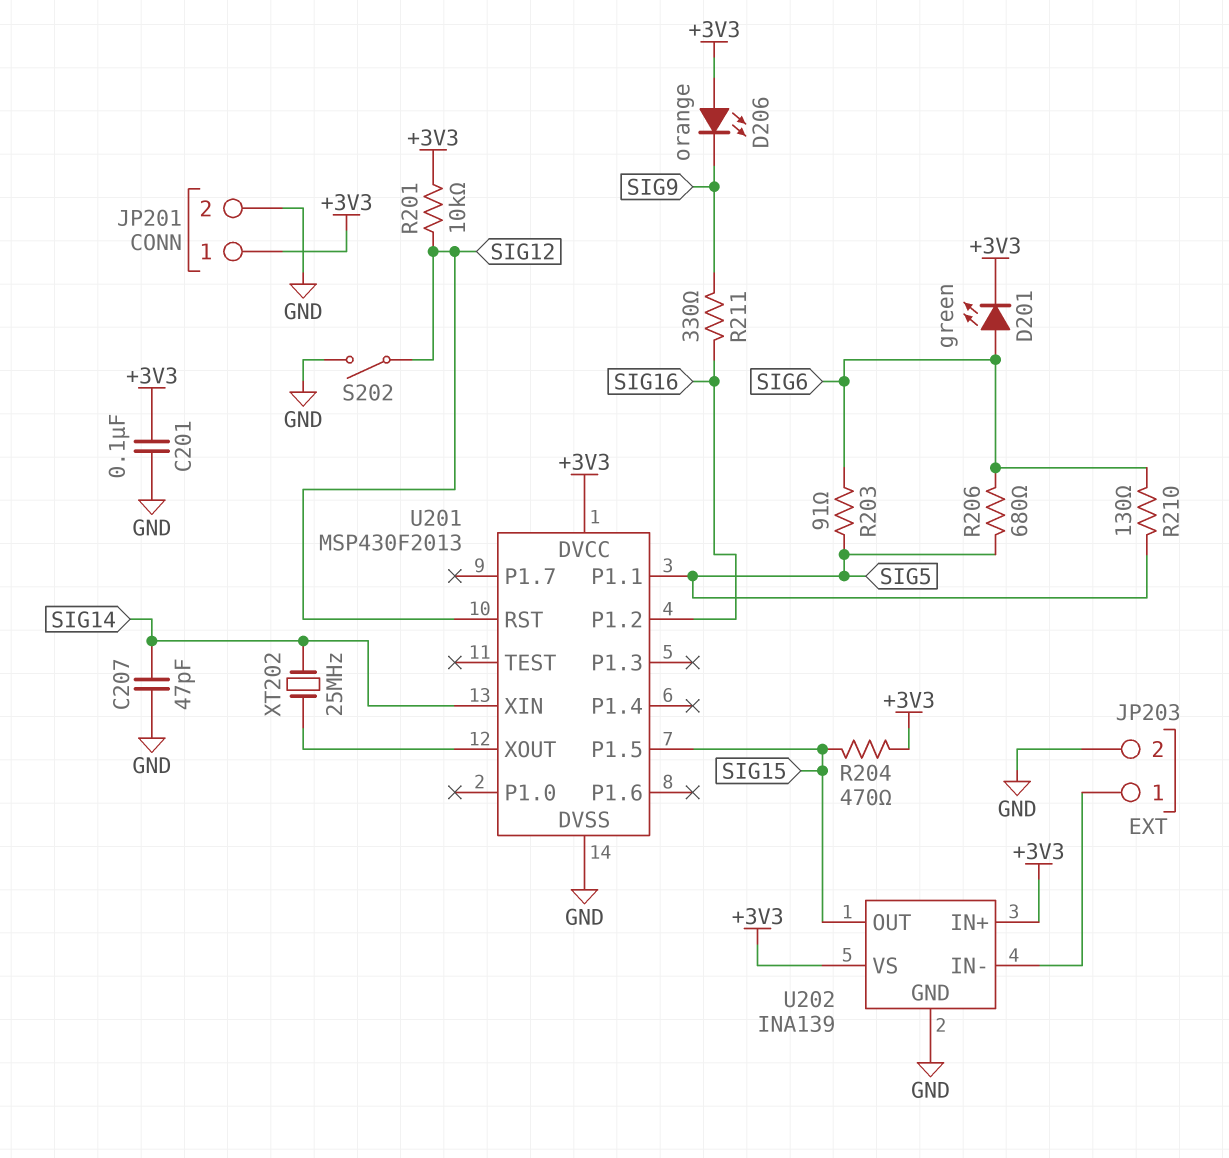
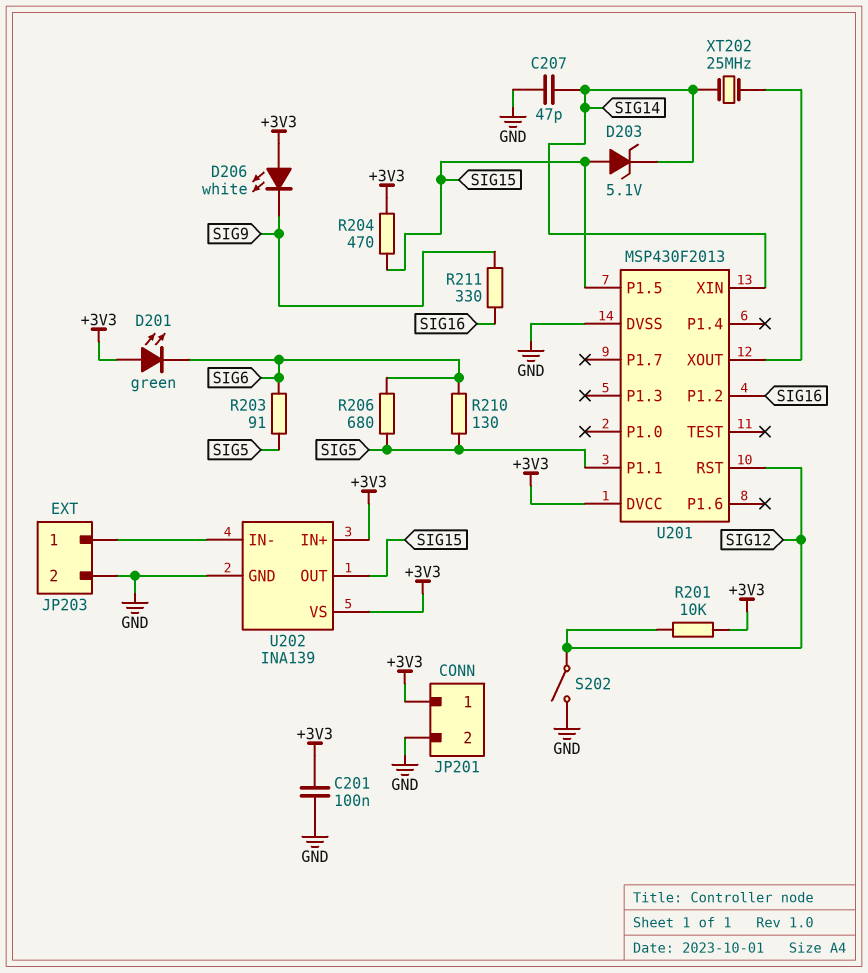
D201: LED green (A SIG6, K +3V3) -> LED green (A +3V3, K SIG6)
D203: none -> zener 5.1V (A SIG15, K SIG14)
D206: LED orange (A +3V3, K SIG9) -> LED white (A +3V3, K SIG9)

